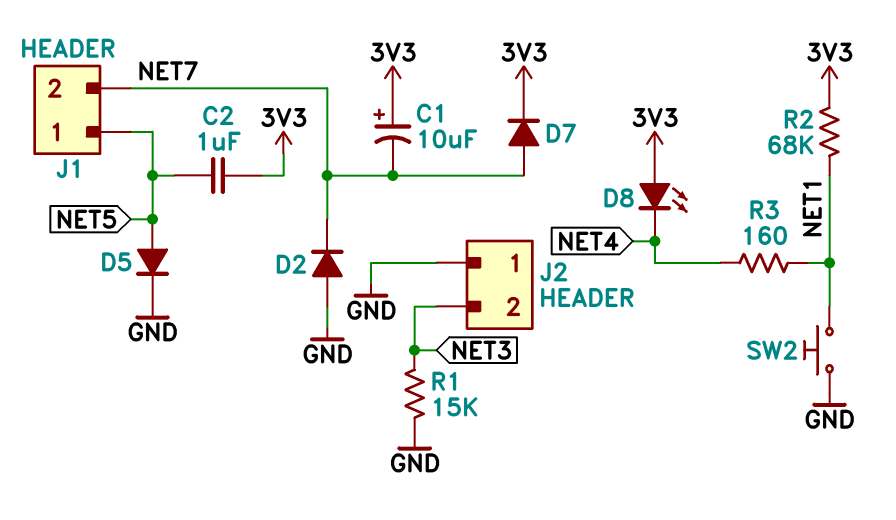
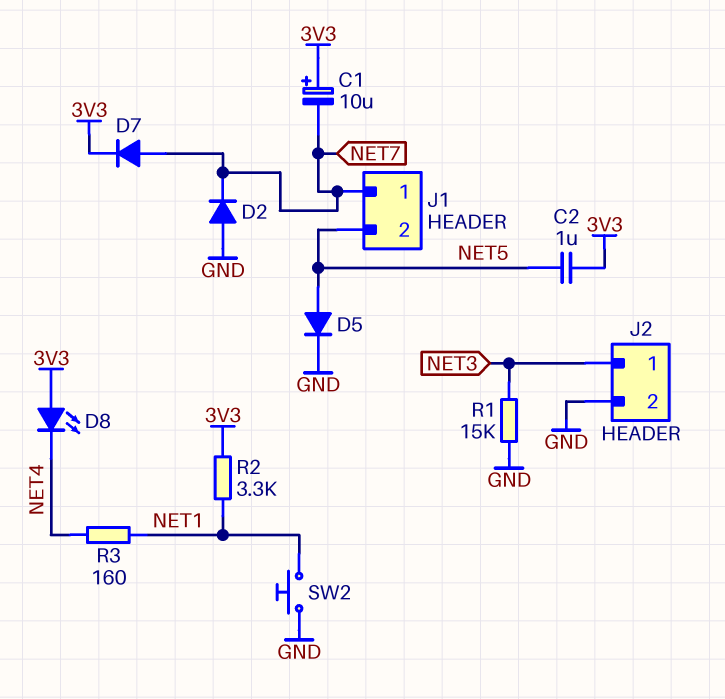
J1 pin 1: NET5 -> NET7
J1 pin 2: NET7 -> NET5
J2 pin 1: GND -> NET3
J2 pin 2: NET3 -> GND
R2: 68k (3V3, NET1) -> 3.3k (3V3, NET1)

